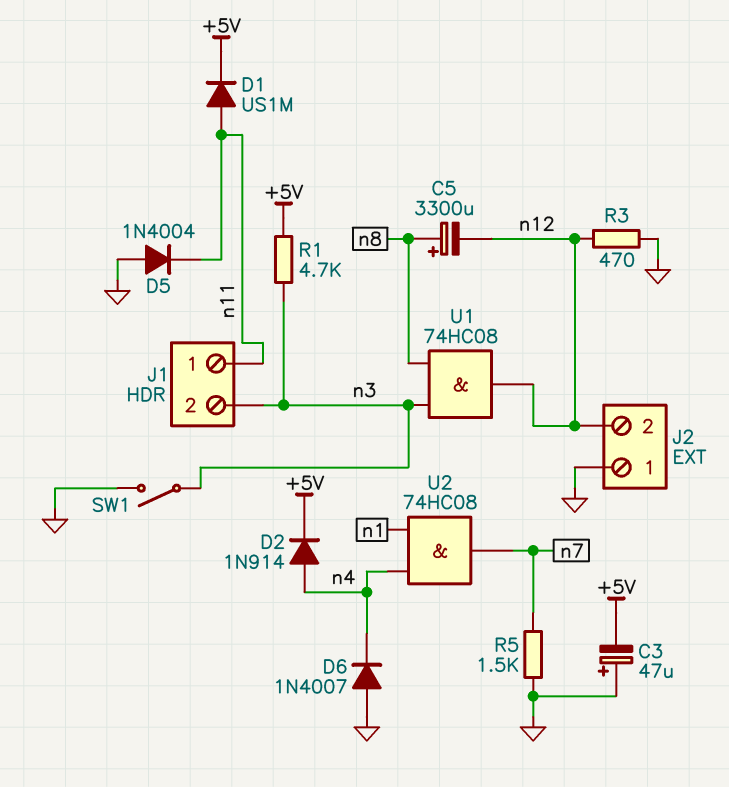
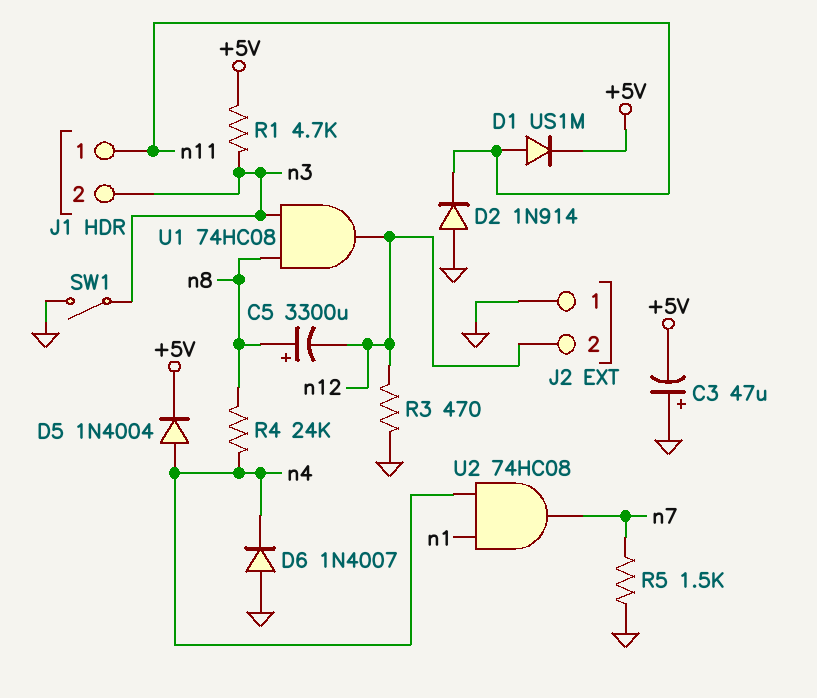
D2: diode 1N914 (A n4, K +5V) -> diode 1N914 (A GND, K n11)
D5: diode 1N4004 (A GND, K n11) -> diode 1N4004 (A n4, K +5V)
R4: none -> 24k (n4, n8)

